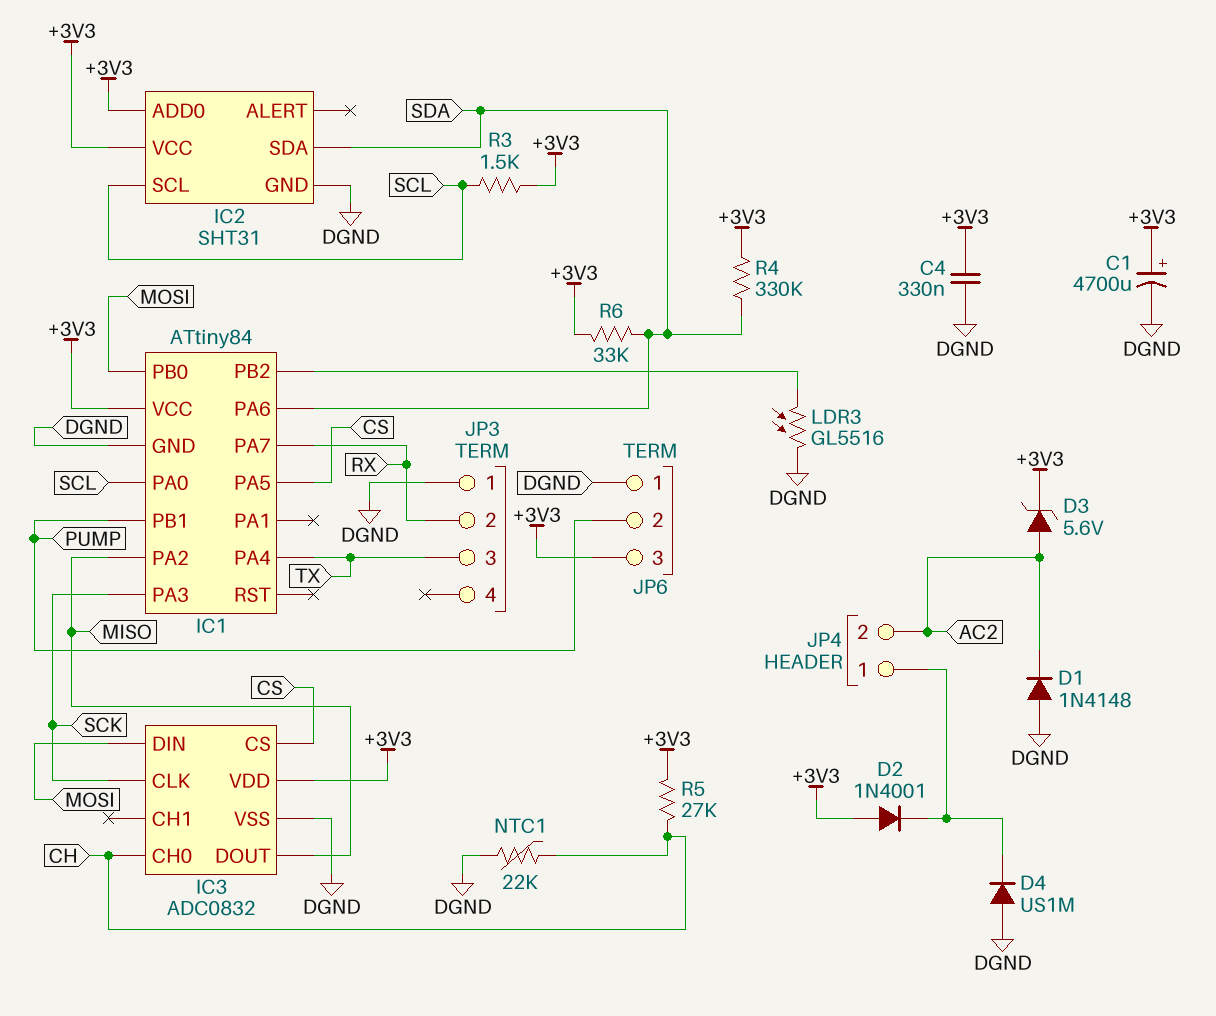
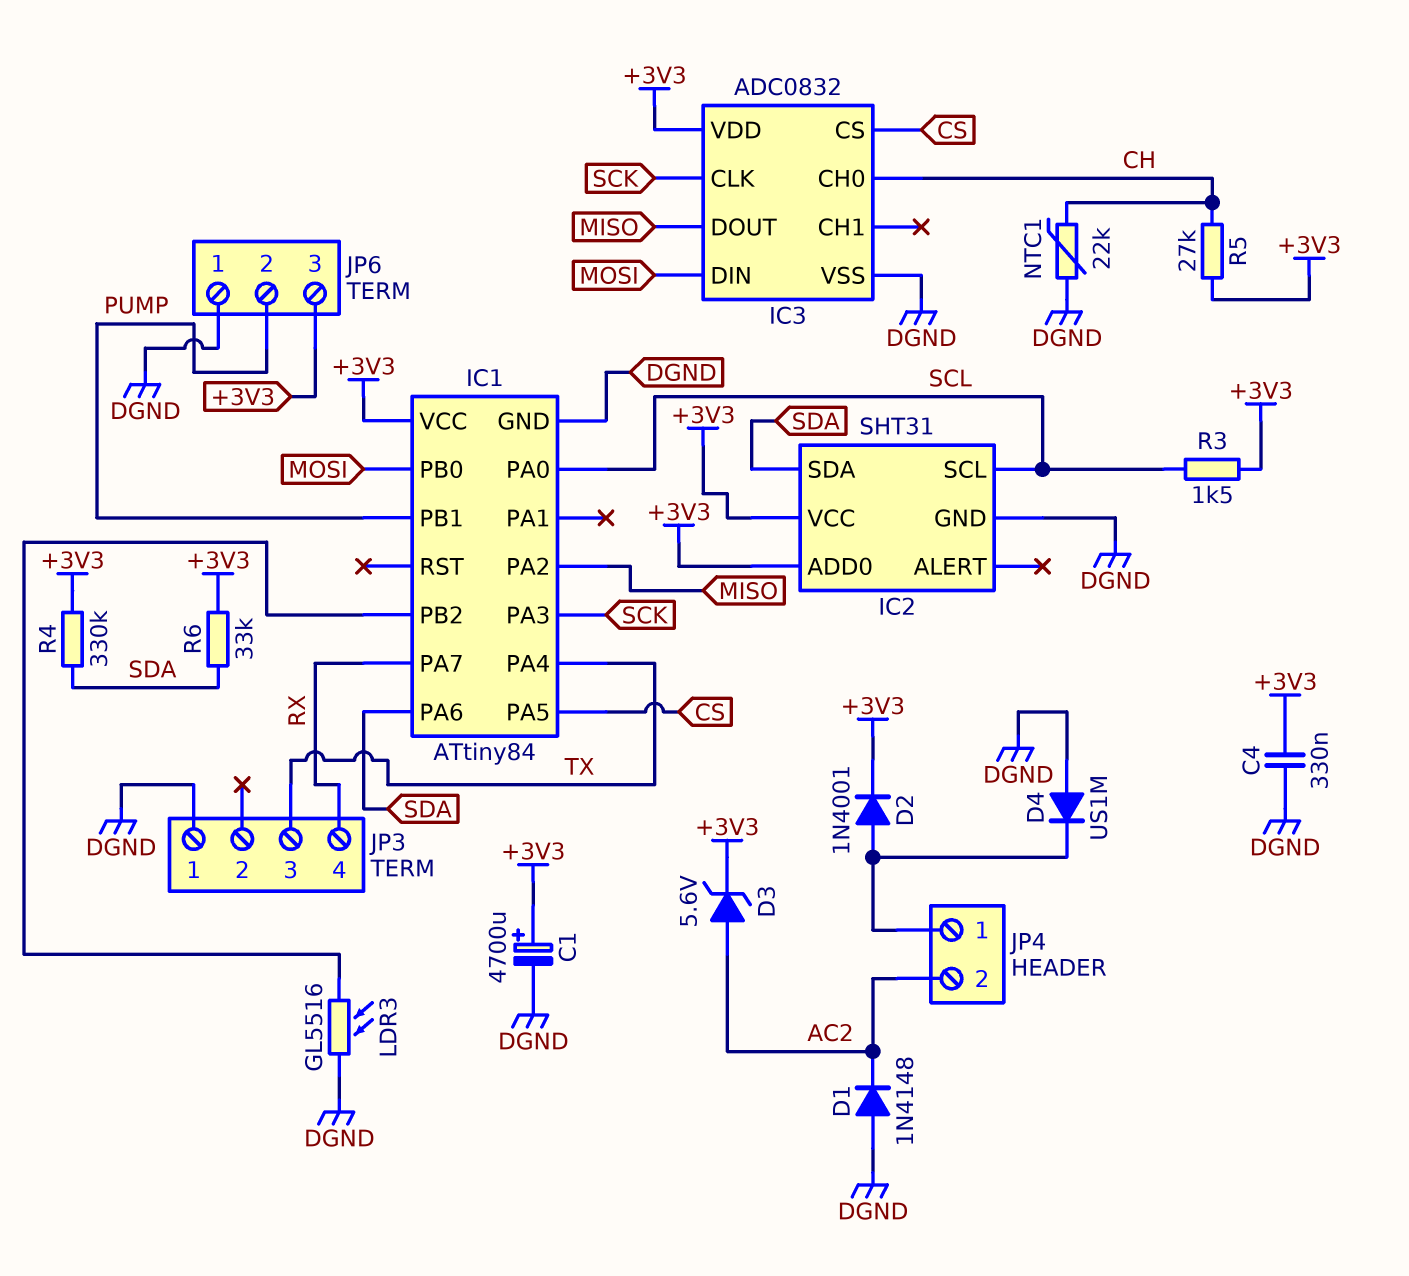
D2: diode 1N4001 (A +3V3, K JP4/1) -> diode 1N4001 (A JP4/1, K +3V3)
JP3 pin 2: RX -> none
JP3 pin 4: none -> RX

